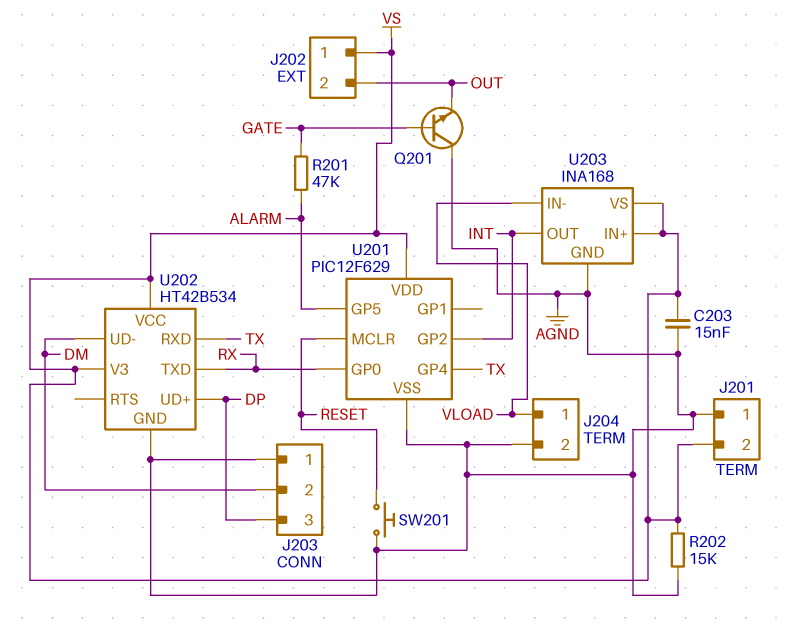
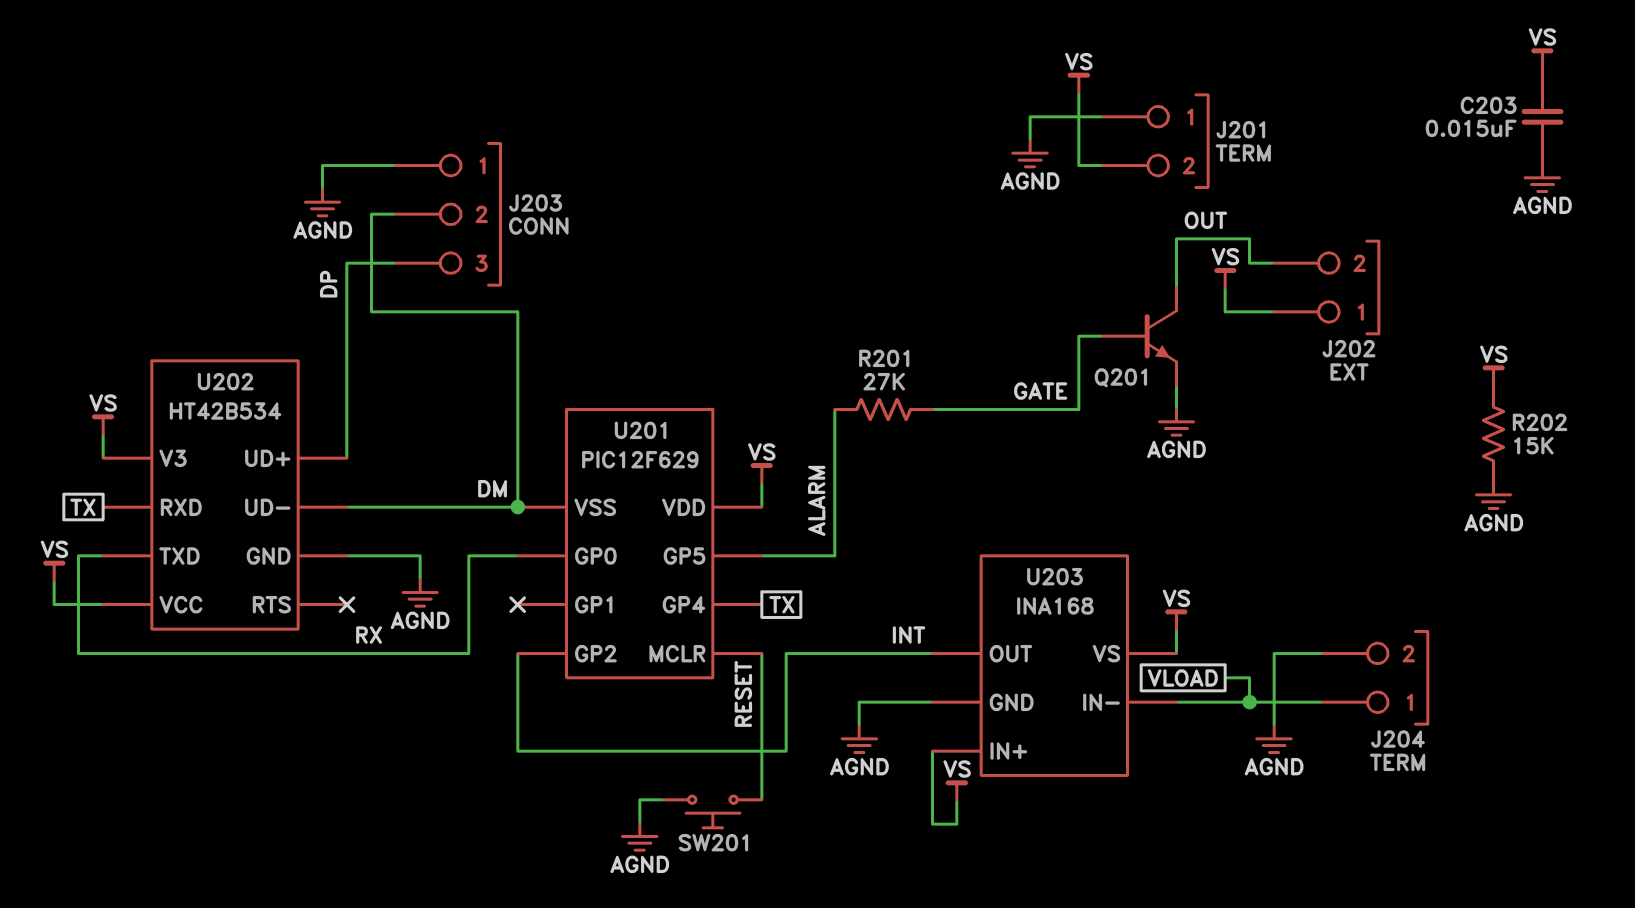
Q201: NPN (B GATE, C AGND, E OUT) -> NPN (B GATE, C OUT, E AGND)
R201: 47k (ALARM, GATE) -> 27k (ALARM, GATE)
U201 pin VSS: AGND -> DM

